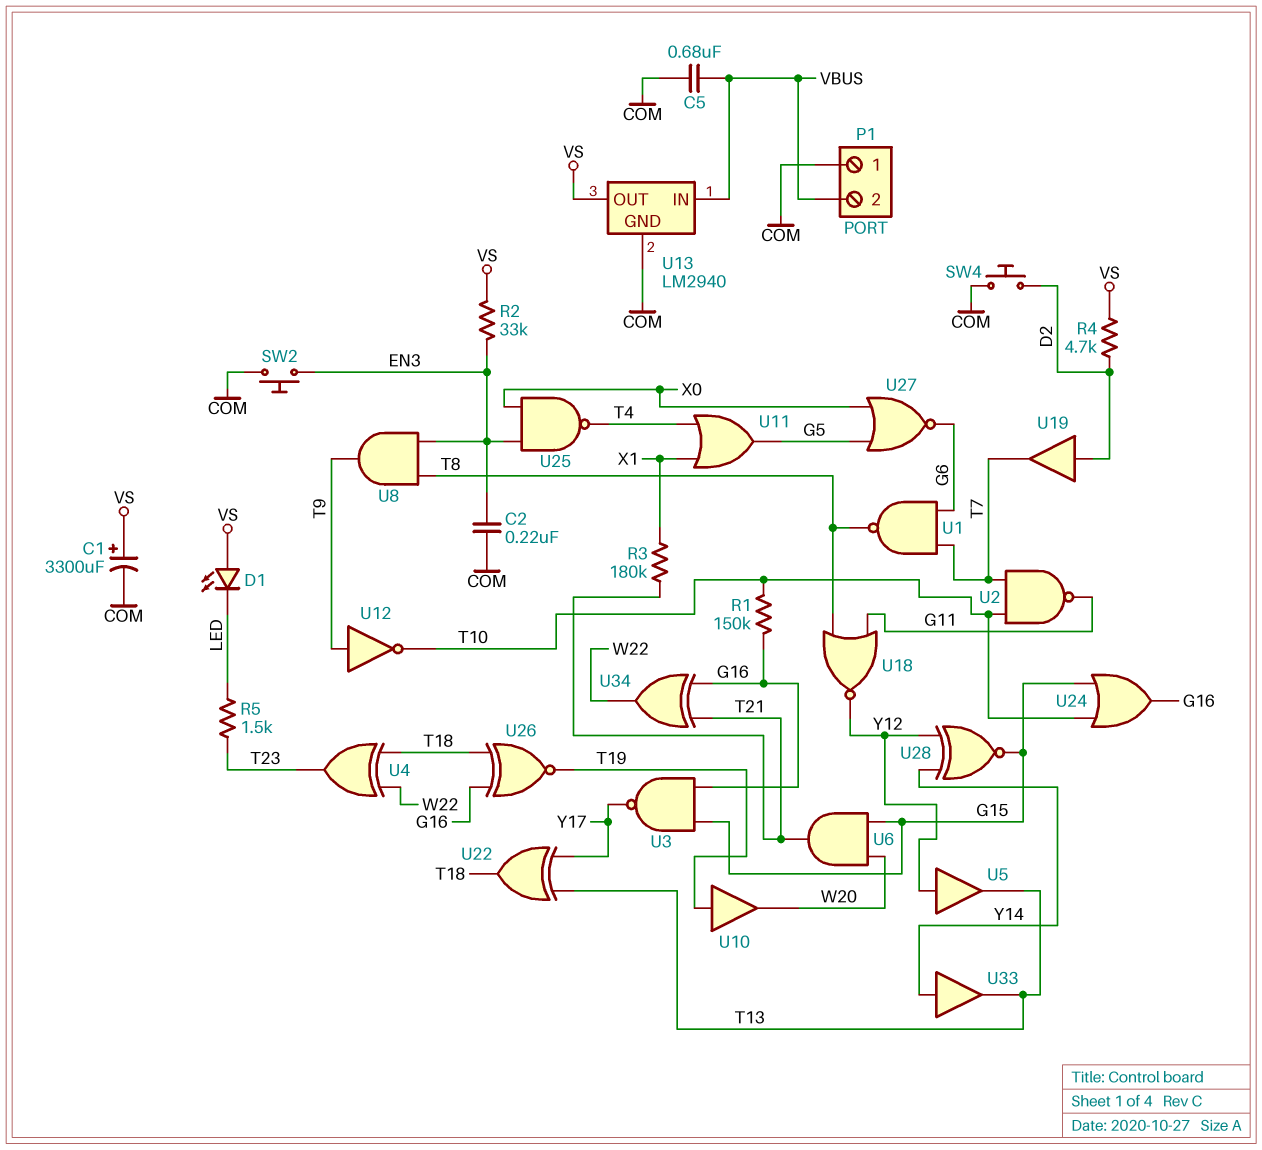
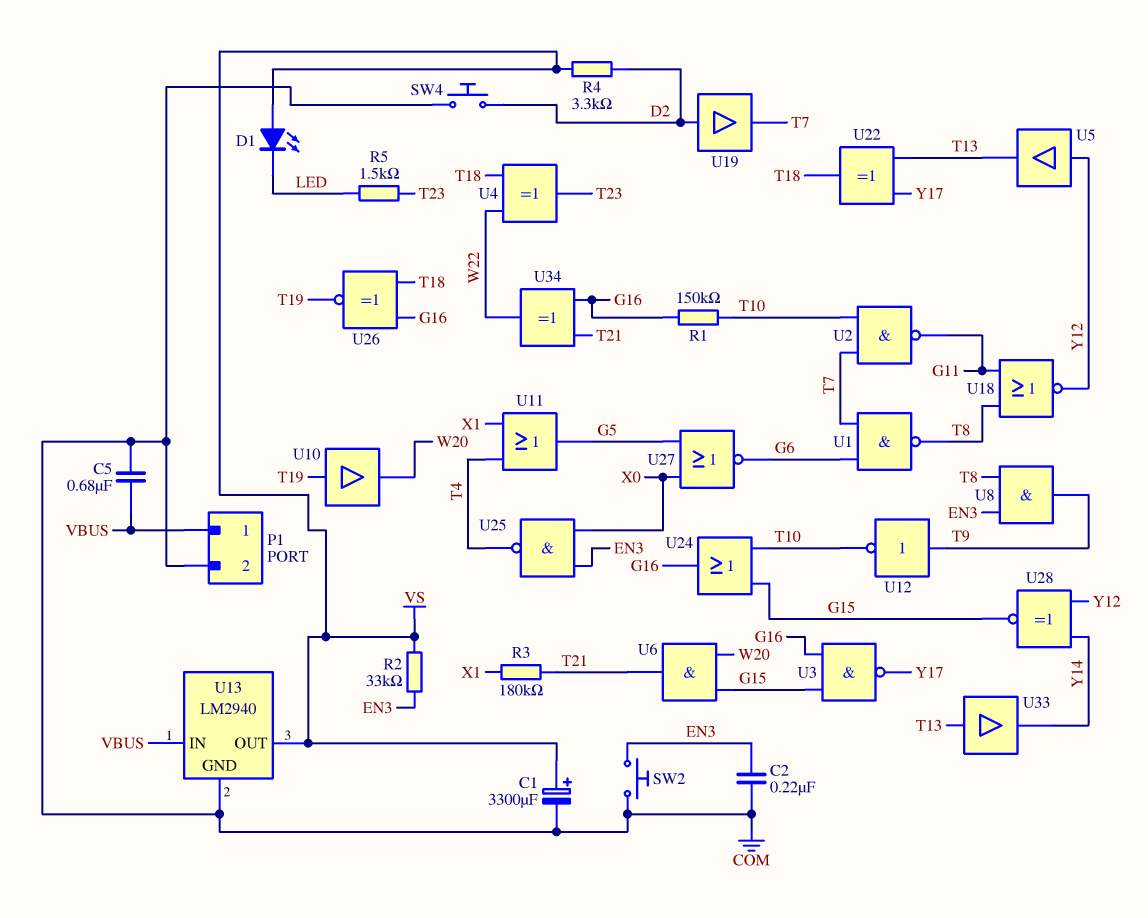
P1 pin 1: COM -> VBUS
P1 pin 2: VBUS -> COM
R4: 4.7k (D2, VS) -> 3.3k (D2, VS)
U33: buffer (in Y14, out T13) -> buffer (in T13, out Y14)

